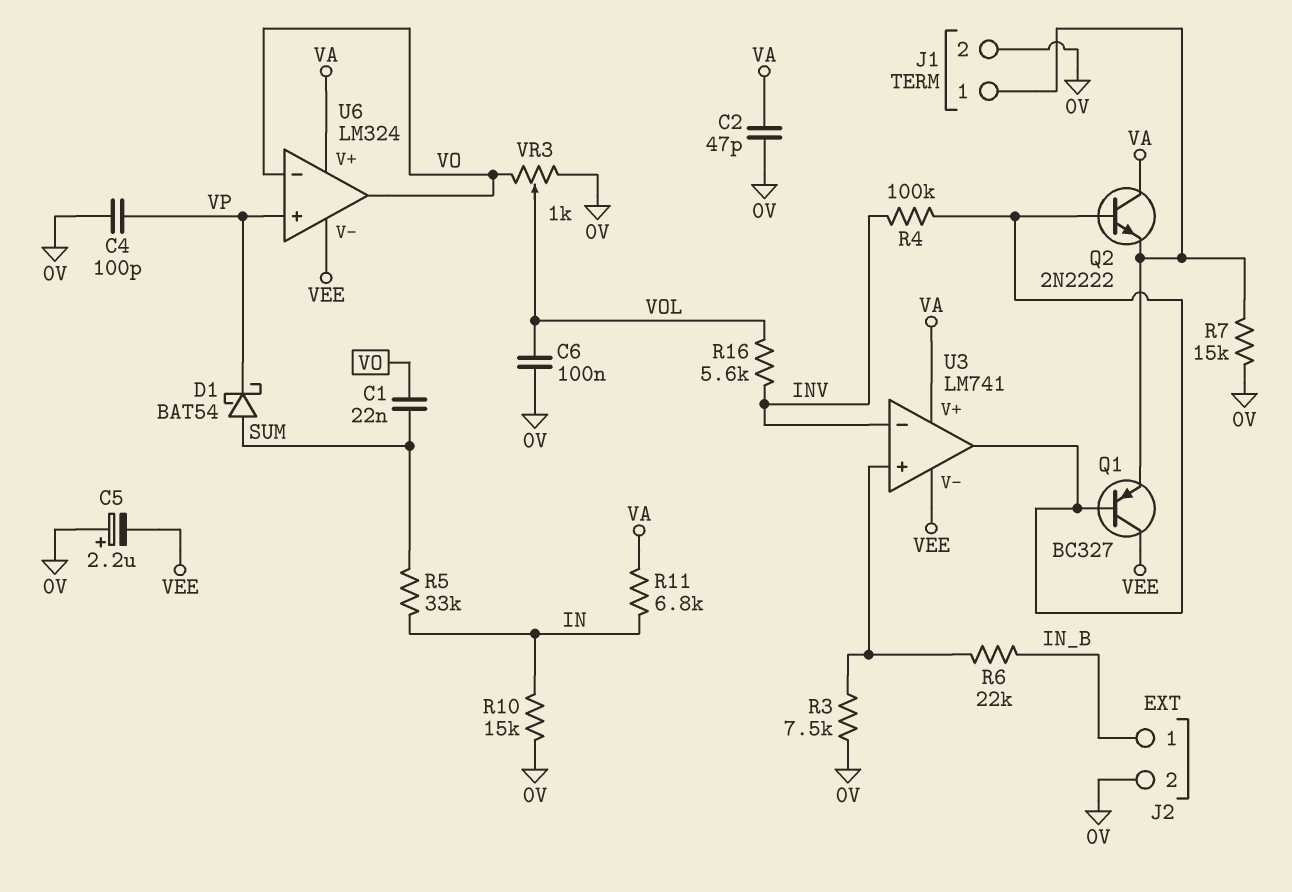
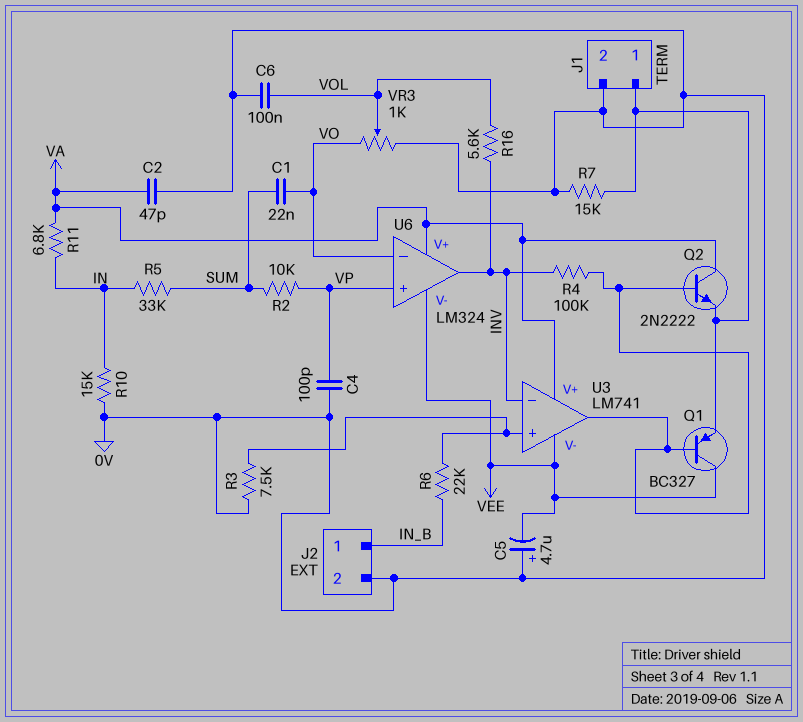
C5: 2.2uF (plus 0V, minus VEE) -> 4.7uF (plus 0V, minus VEE)
D1: schottky BAT54 (A SUM, K VP) -> none
R2: none -> 10k (SUM, VP)
U6 pin out: VO -> INV

